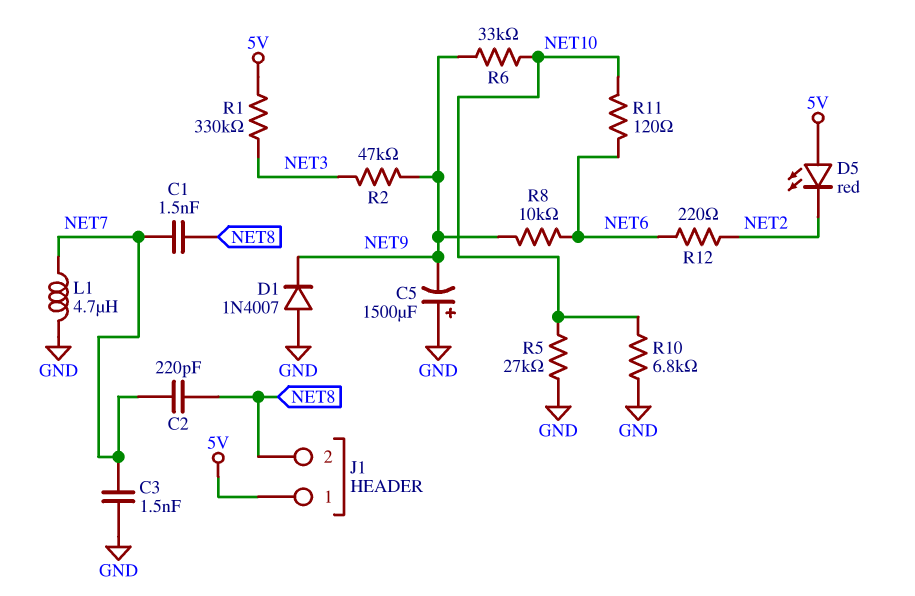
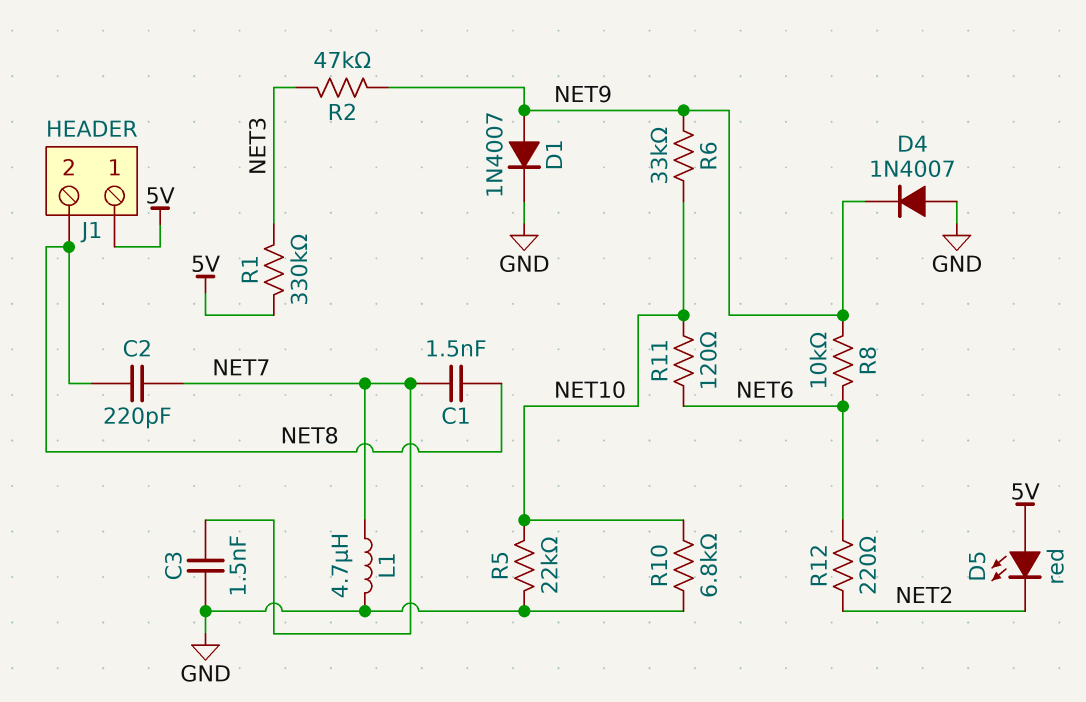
C5: 1500uF (plus GND, minus NET9) -> none
D1: diode 1N4007 (A GND, K NET9) -> diode 1N4007 (A NET9, K GND)
D4: none -> diode 1N4007 (A GND, K NET9)
R5: 27k (GND, NET10) -> 22k (GND, NET10)

